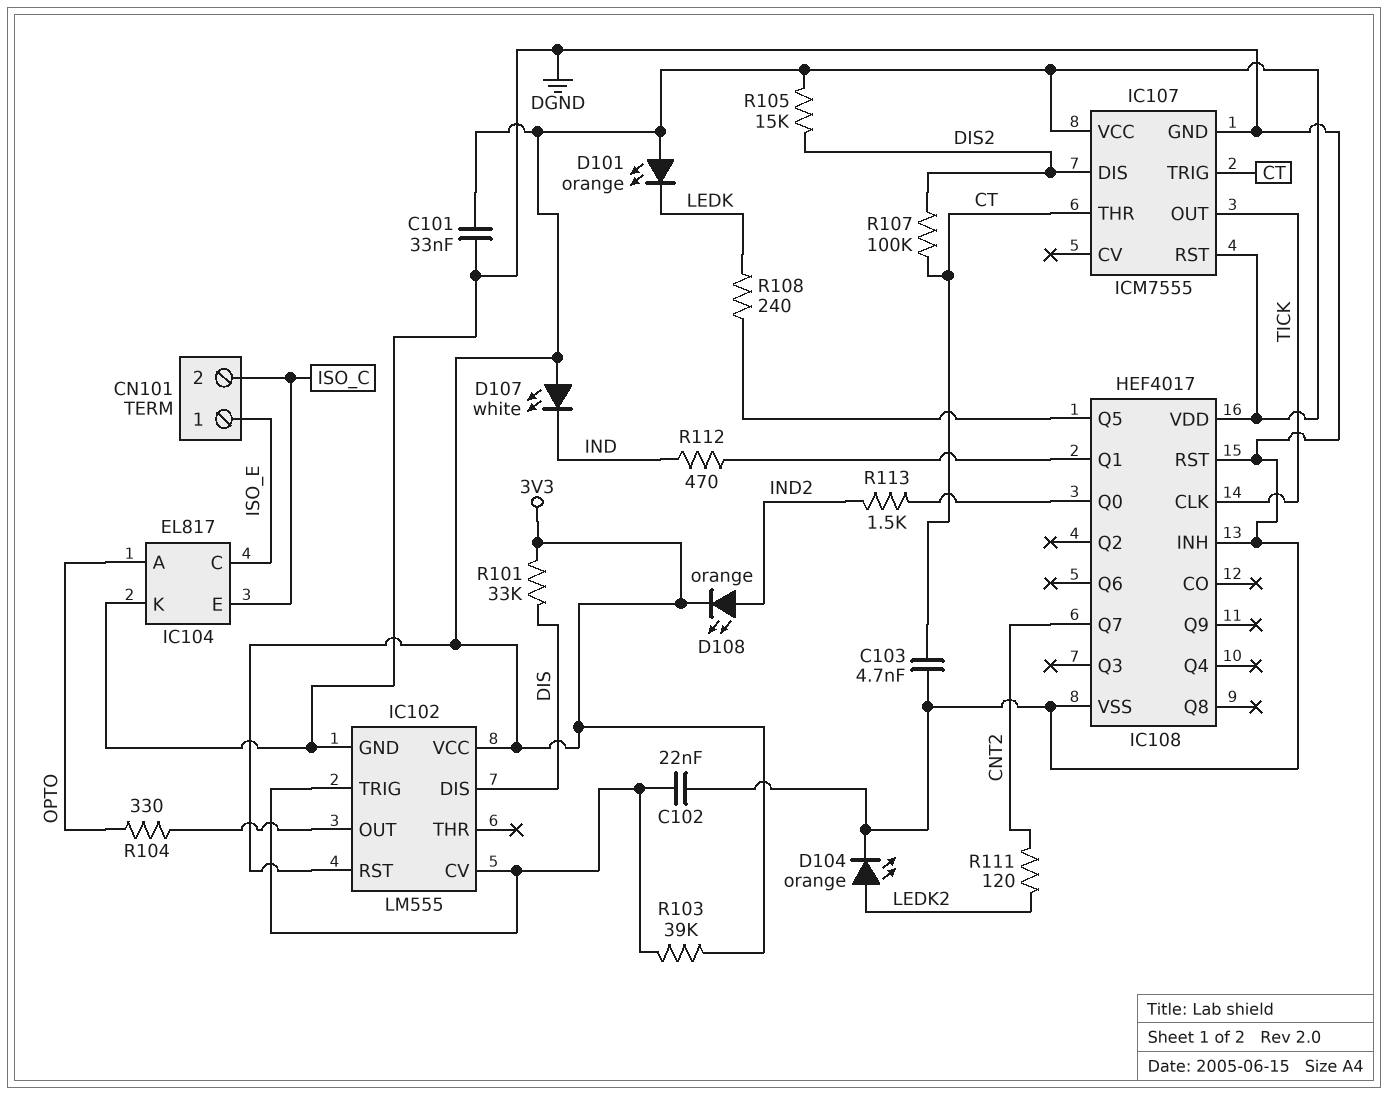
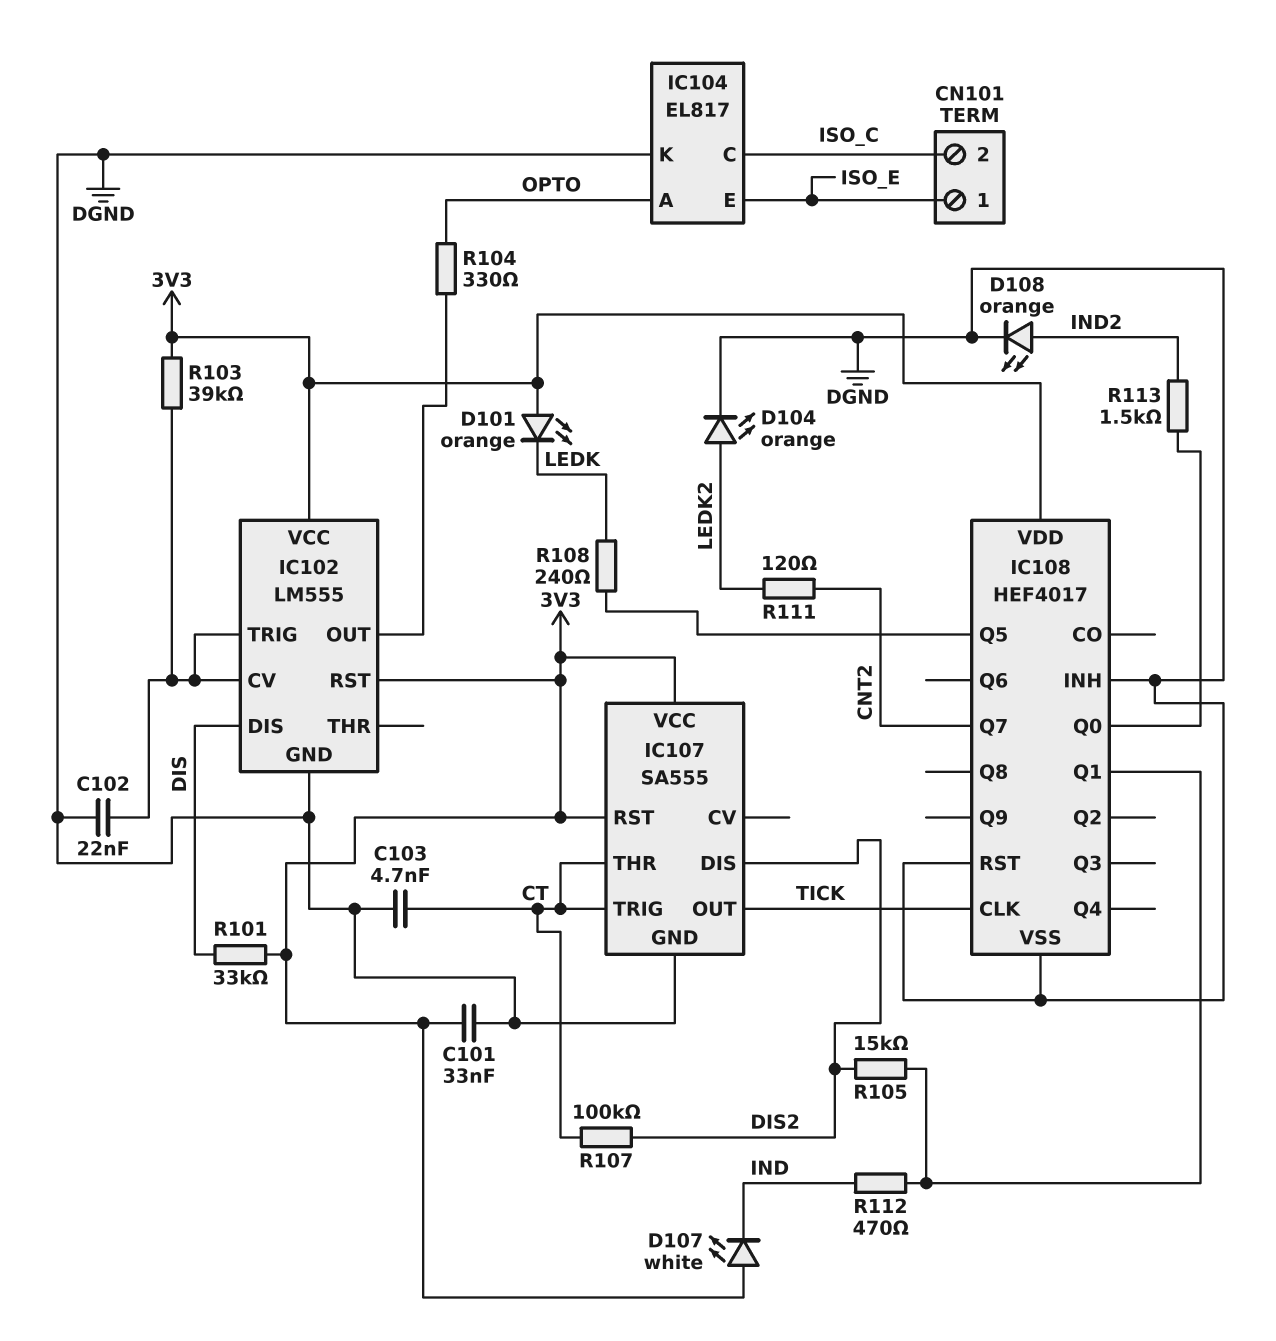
D108: LED orange (A IND2, K 3V3) -> LED orange (A IND2, K DGND)
IC104 pin C: ISO_E -> ISO_C
IC104 pin E: ISO_C -> ISO_E
IC107: ICM7555 -> SA555
R105: 15k (3V3, DIS2) -> 15k (DIS2, IC108/Q1)

